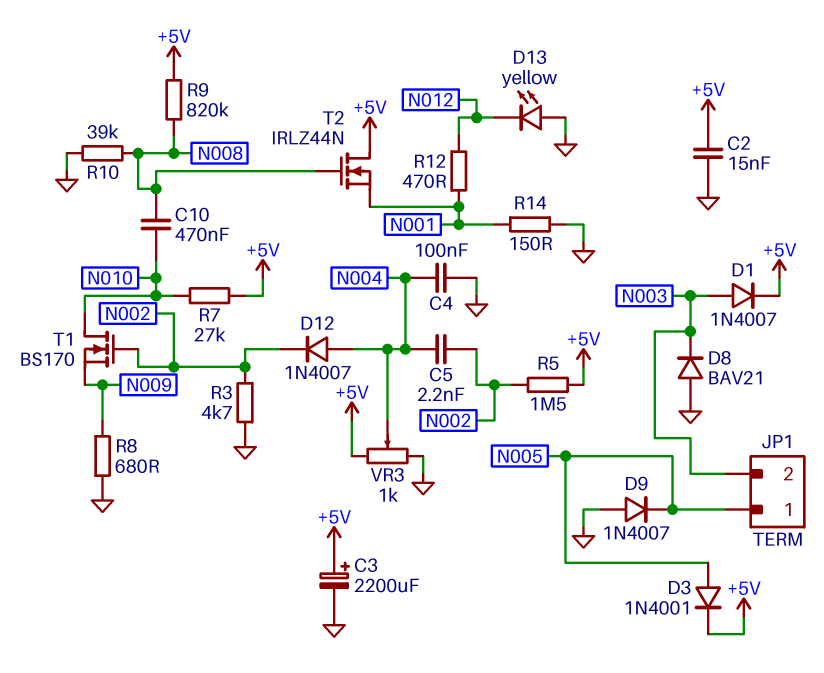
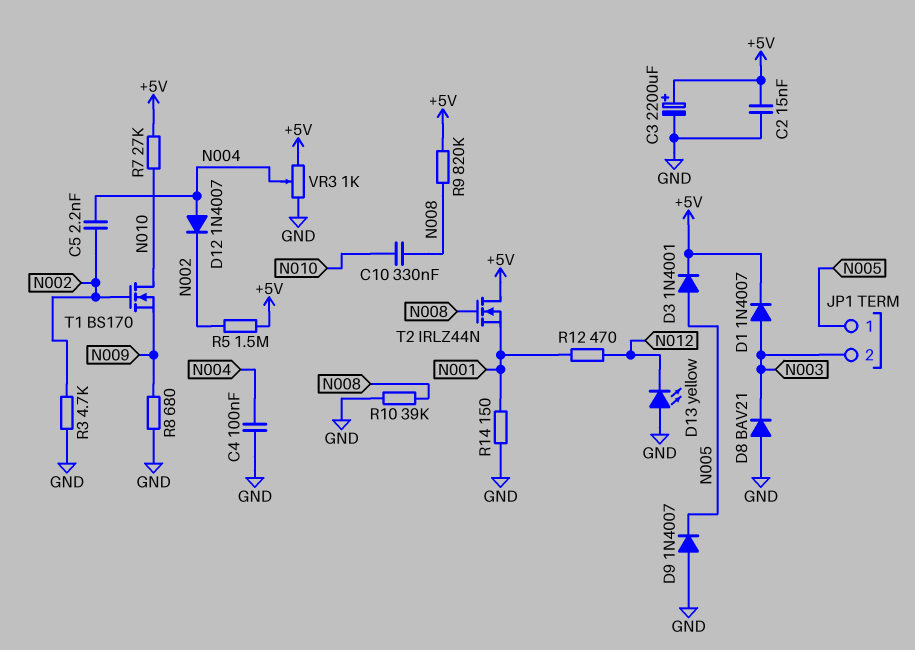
C10: 470nF (N008, N010) -> 330nF (N008, N010)

